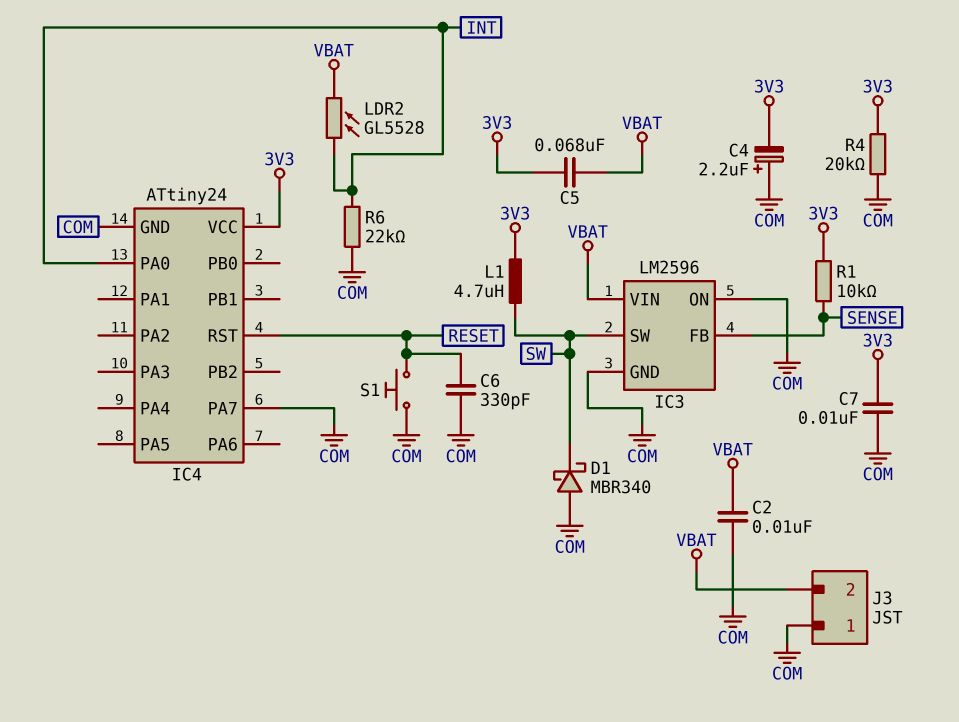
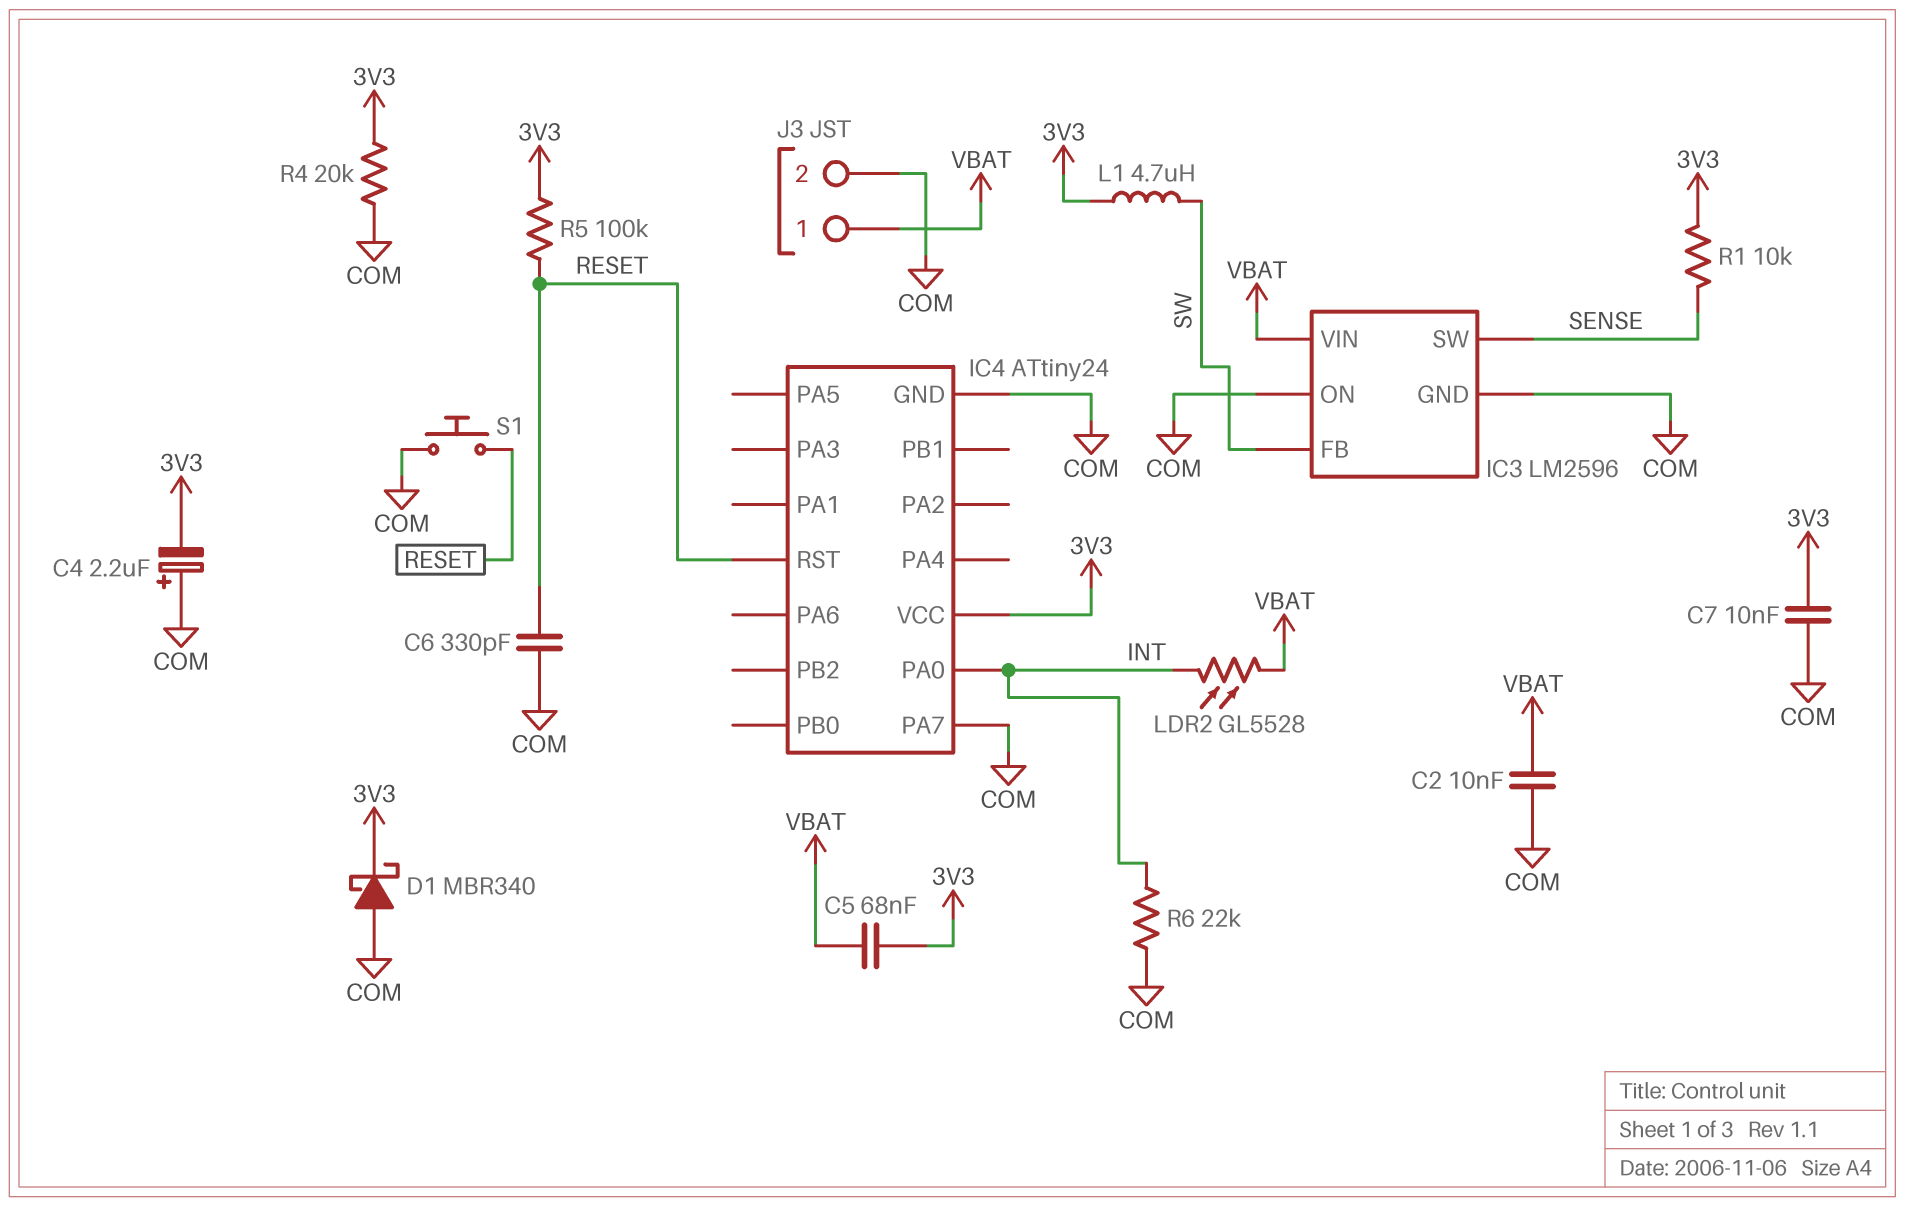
D1: schottky MBR340 (A COM, K SW) -> schottky MBR340 (A COM, K 3V3)
IC3 pin FB: SENSE -> SW
IC3 pin SW: SW -> SENSE
J3 pin 1: COM -> VBAT
J3 pin 2: VBAT -> COM
R5: none -> 100k (3V3, RESET)

